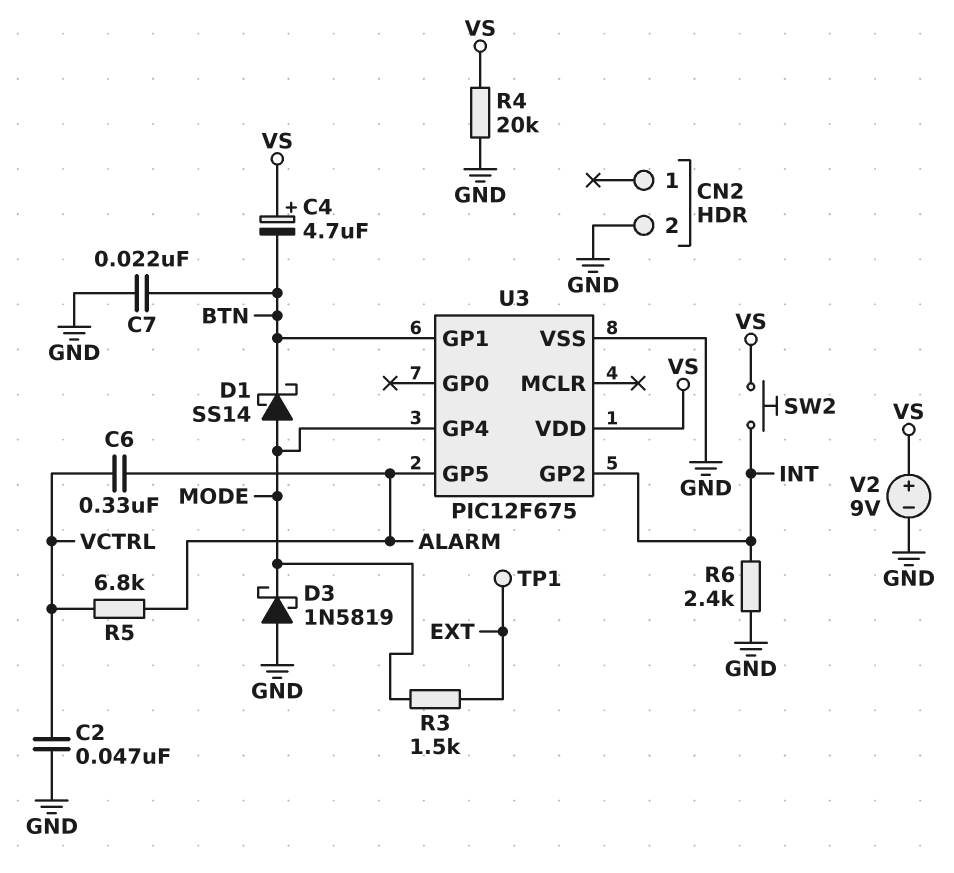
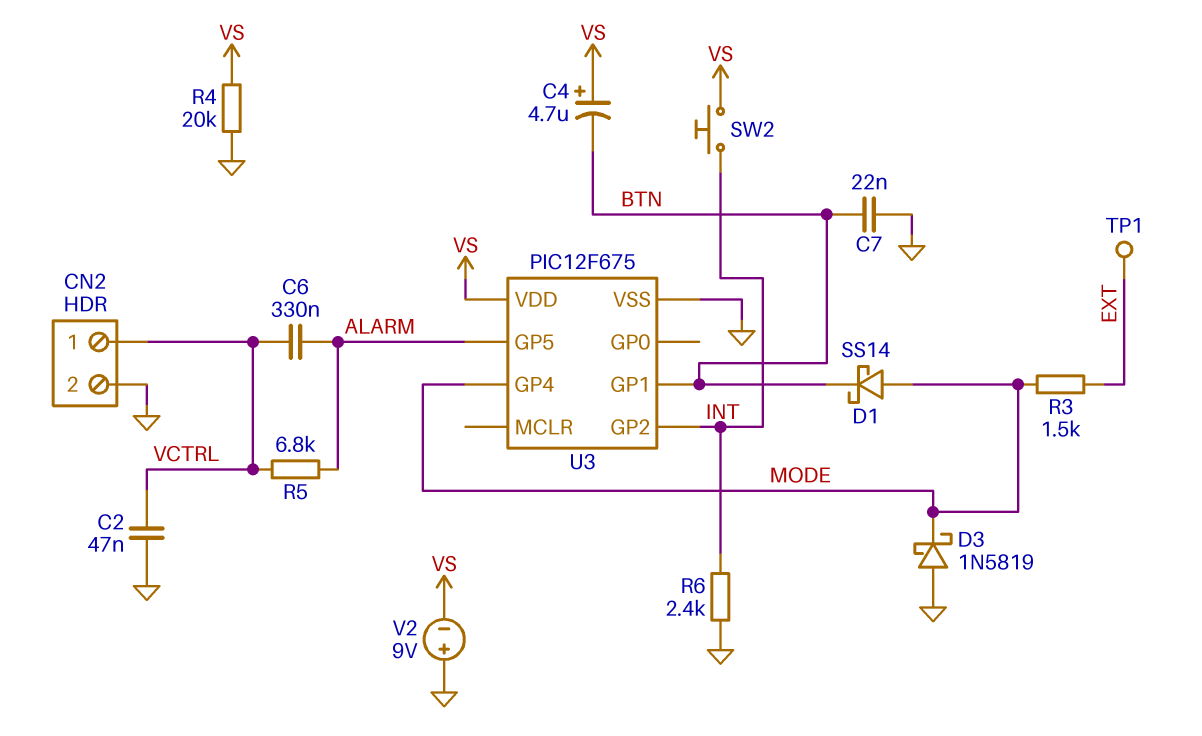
CN2 pin 1: none -> VCTRL
V2: 9V (plus VS, minus GND) -> 9V (plus GND, minus VS)

